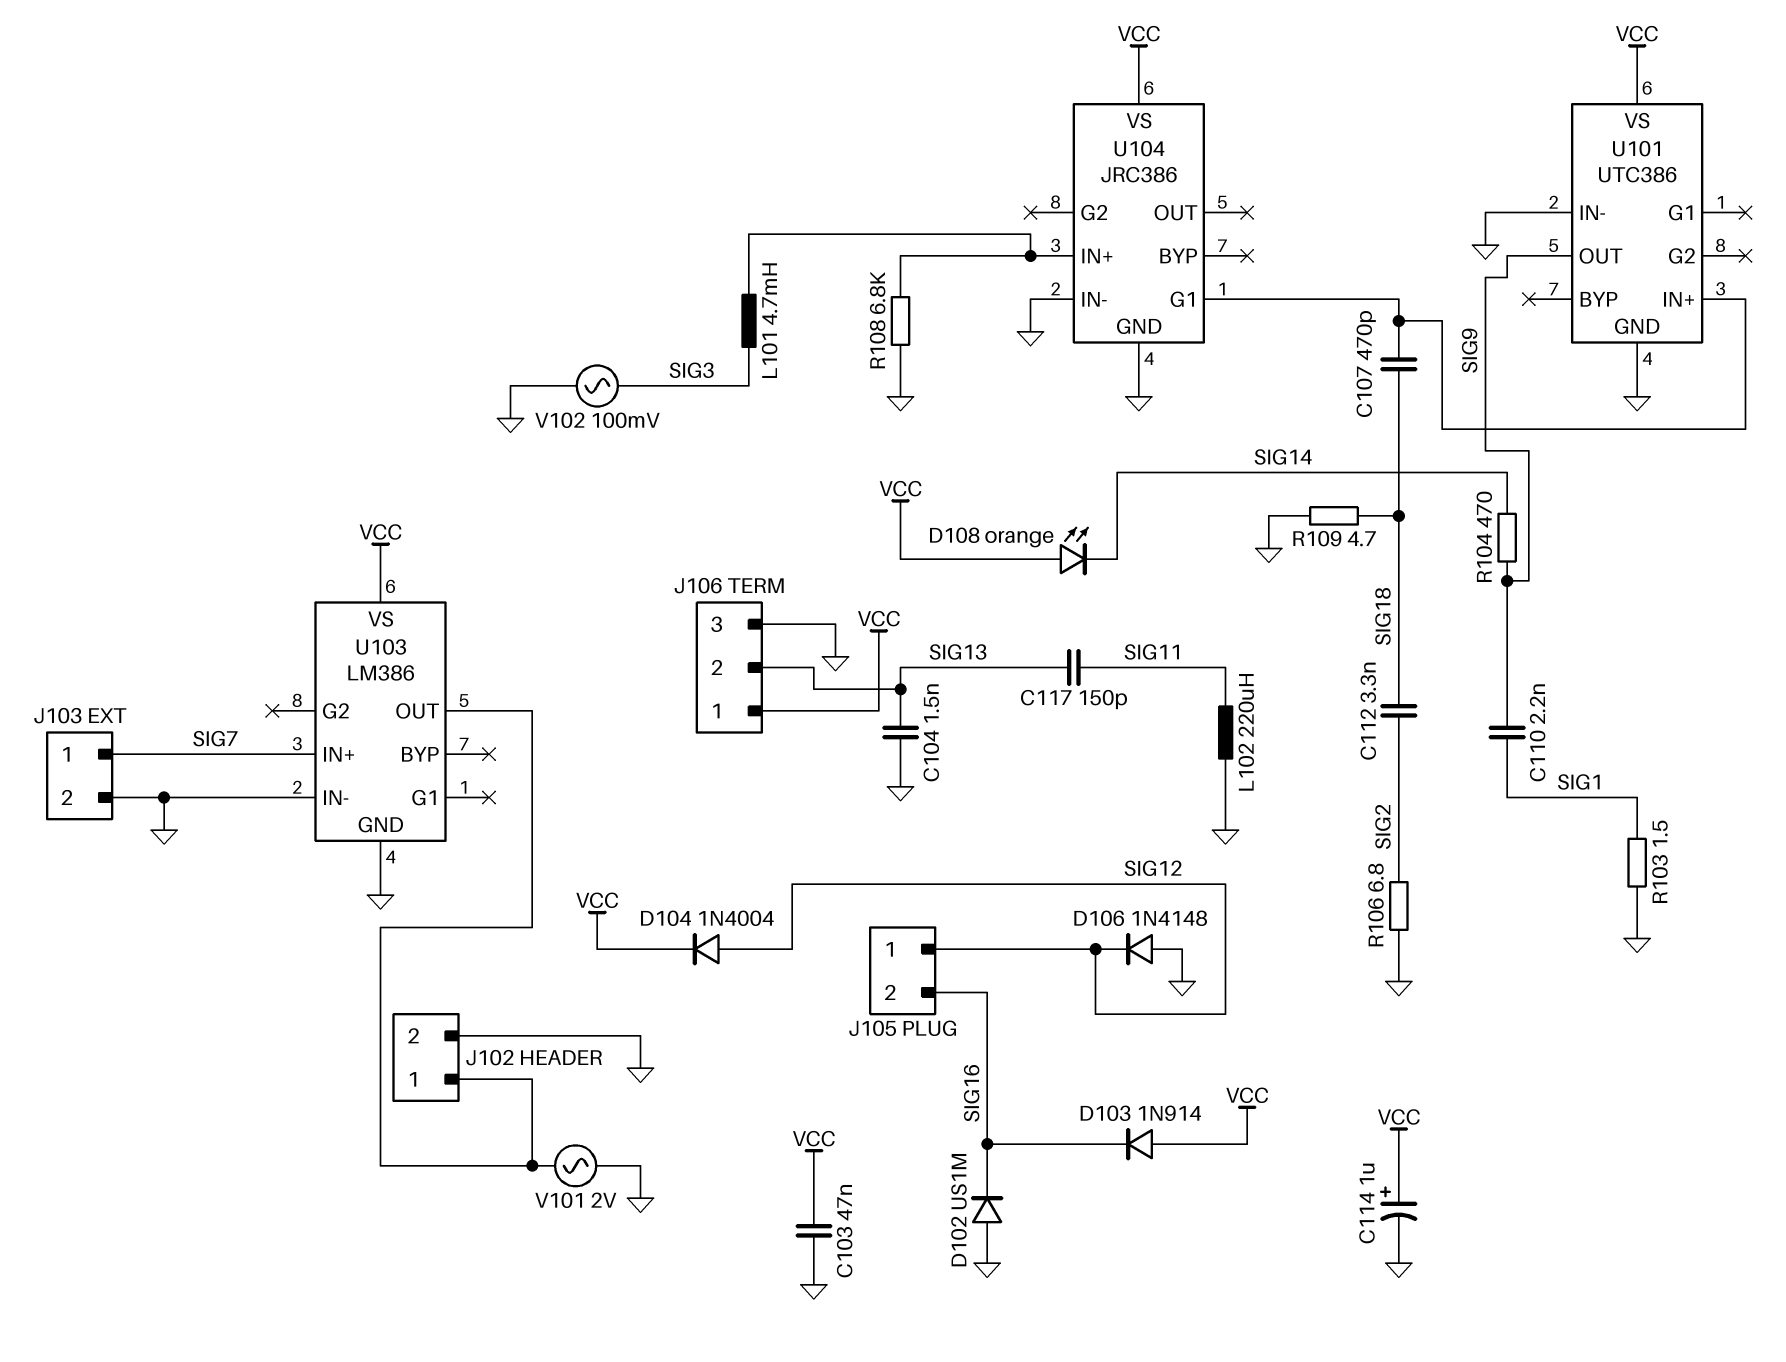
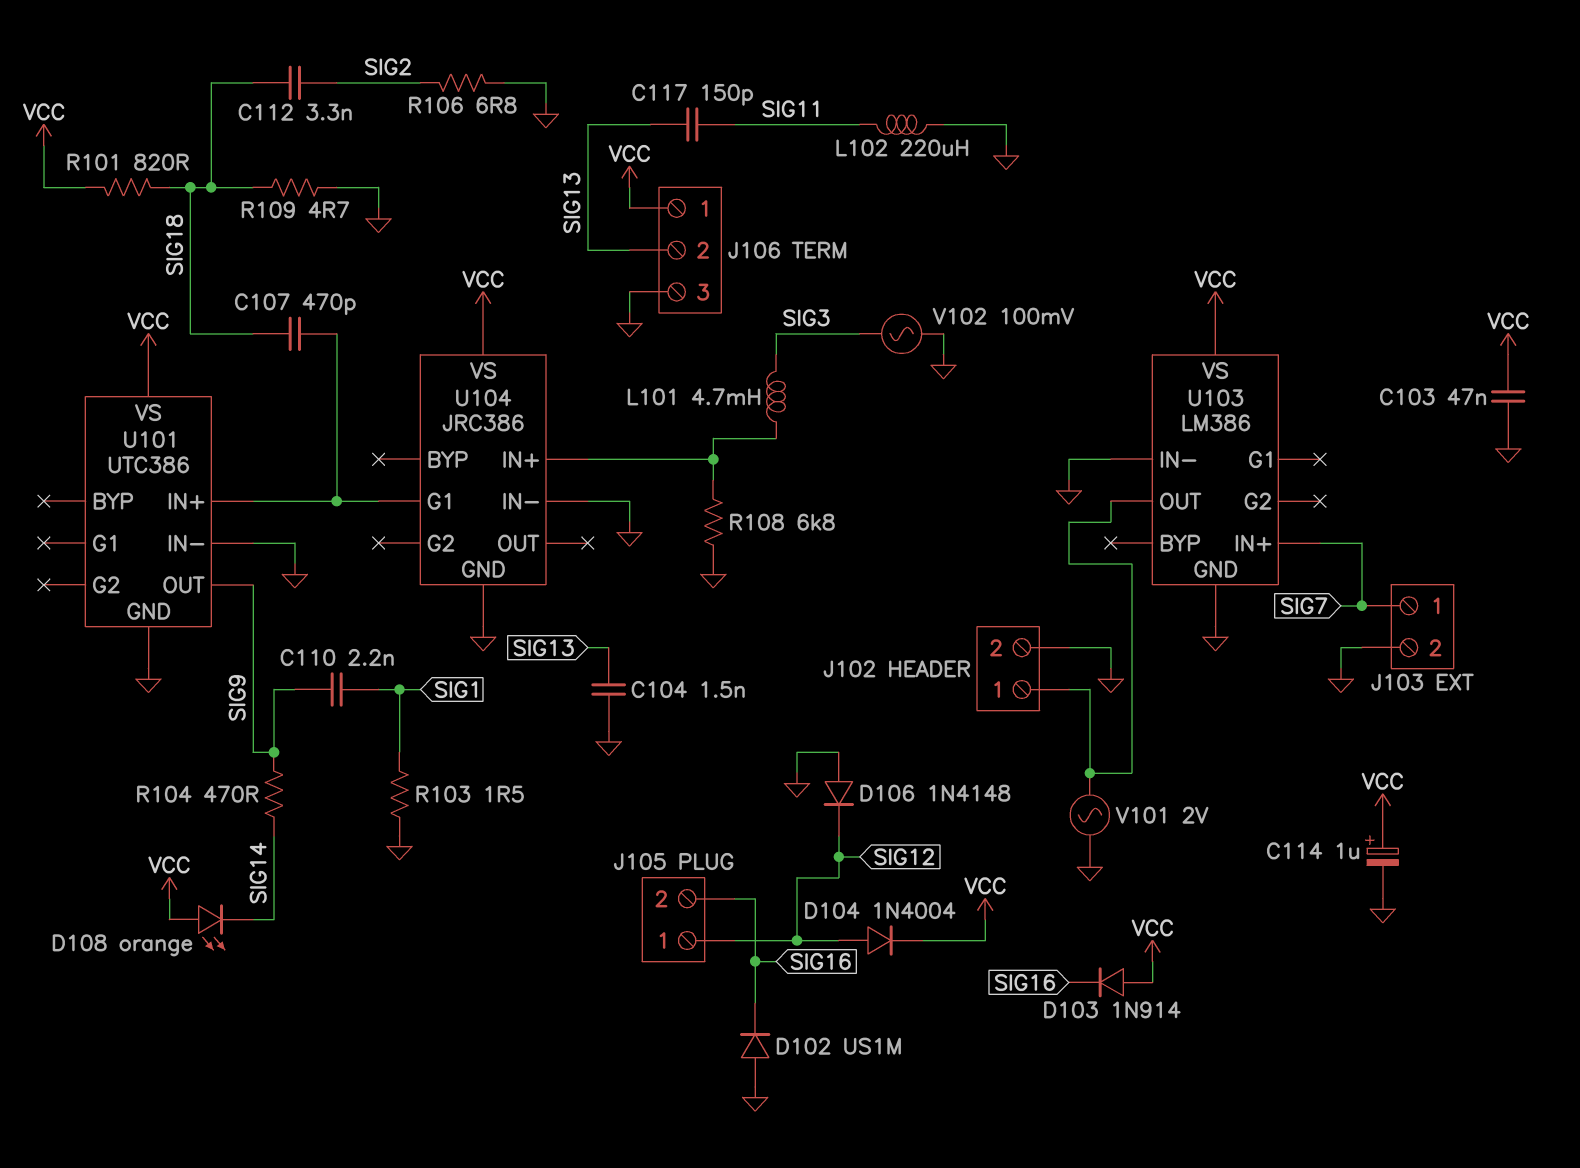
R101: none -> 820 (SIG18, VCC)

